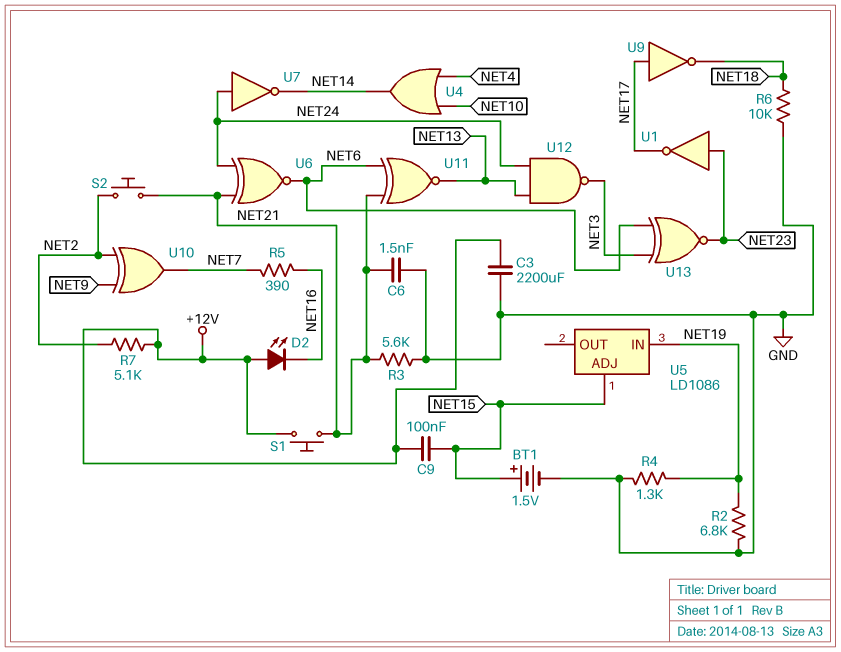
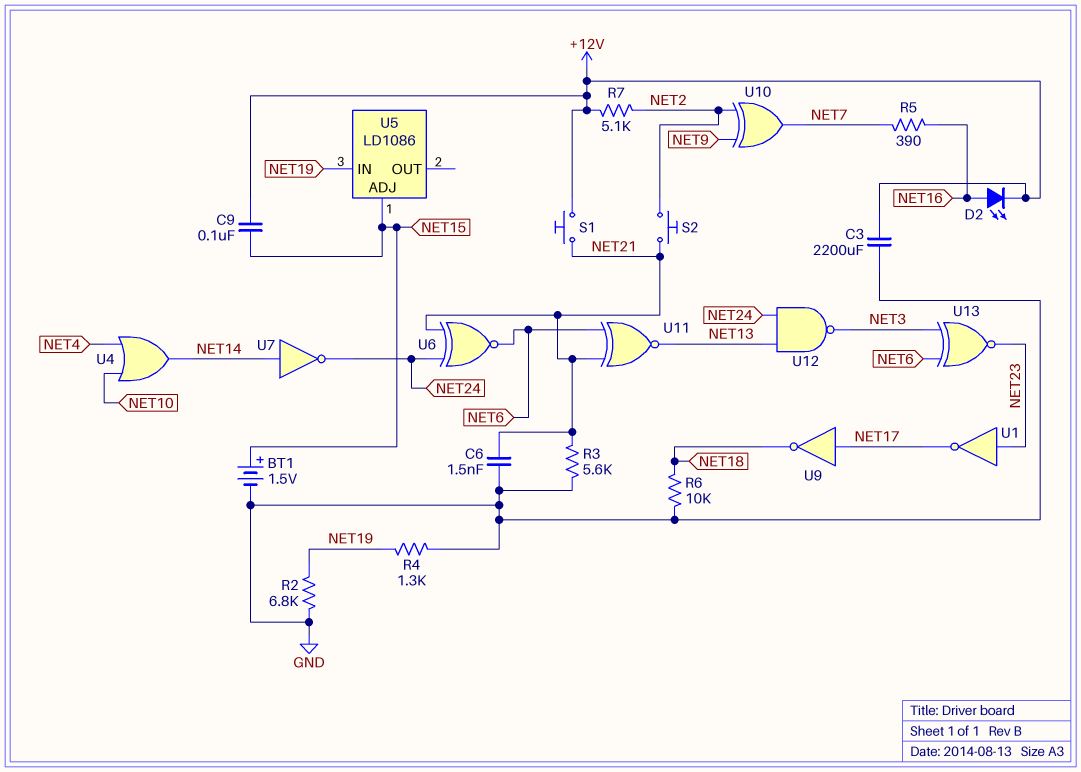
D2: LED (A +12V, K NET16) -> LED (A NET16, K +12V)
U7: NOT (in NET24, out NET14) -> NOT (in NET14, out NET24)

